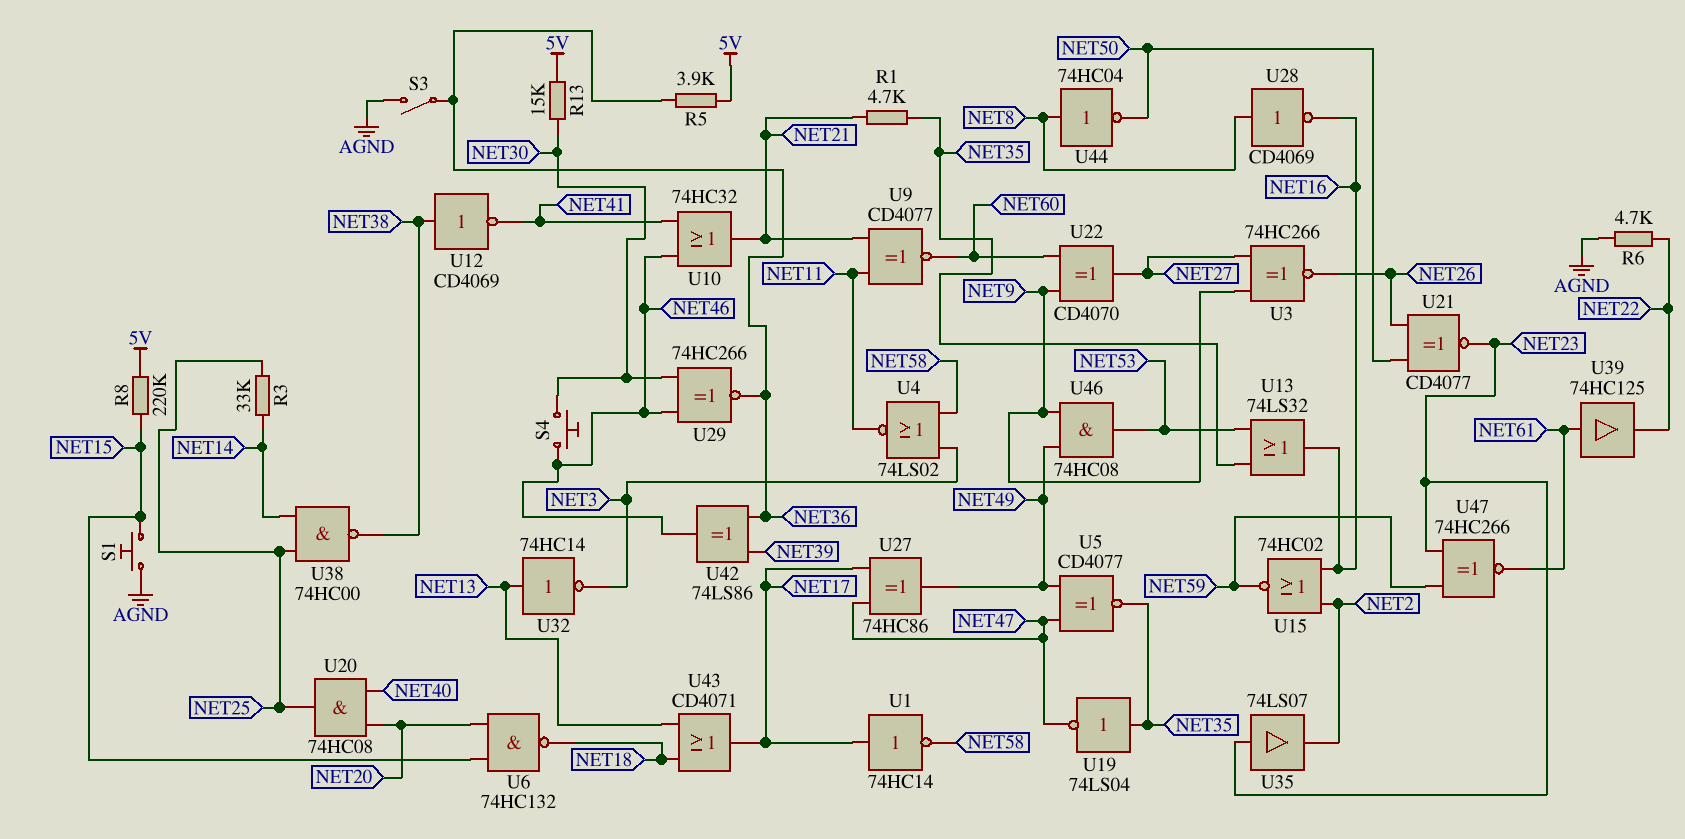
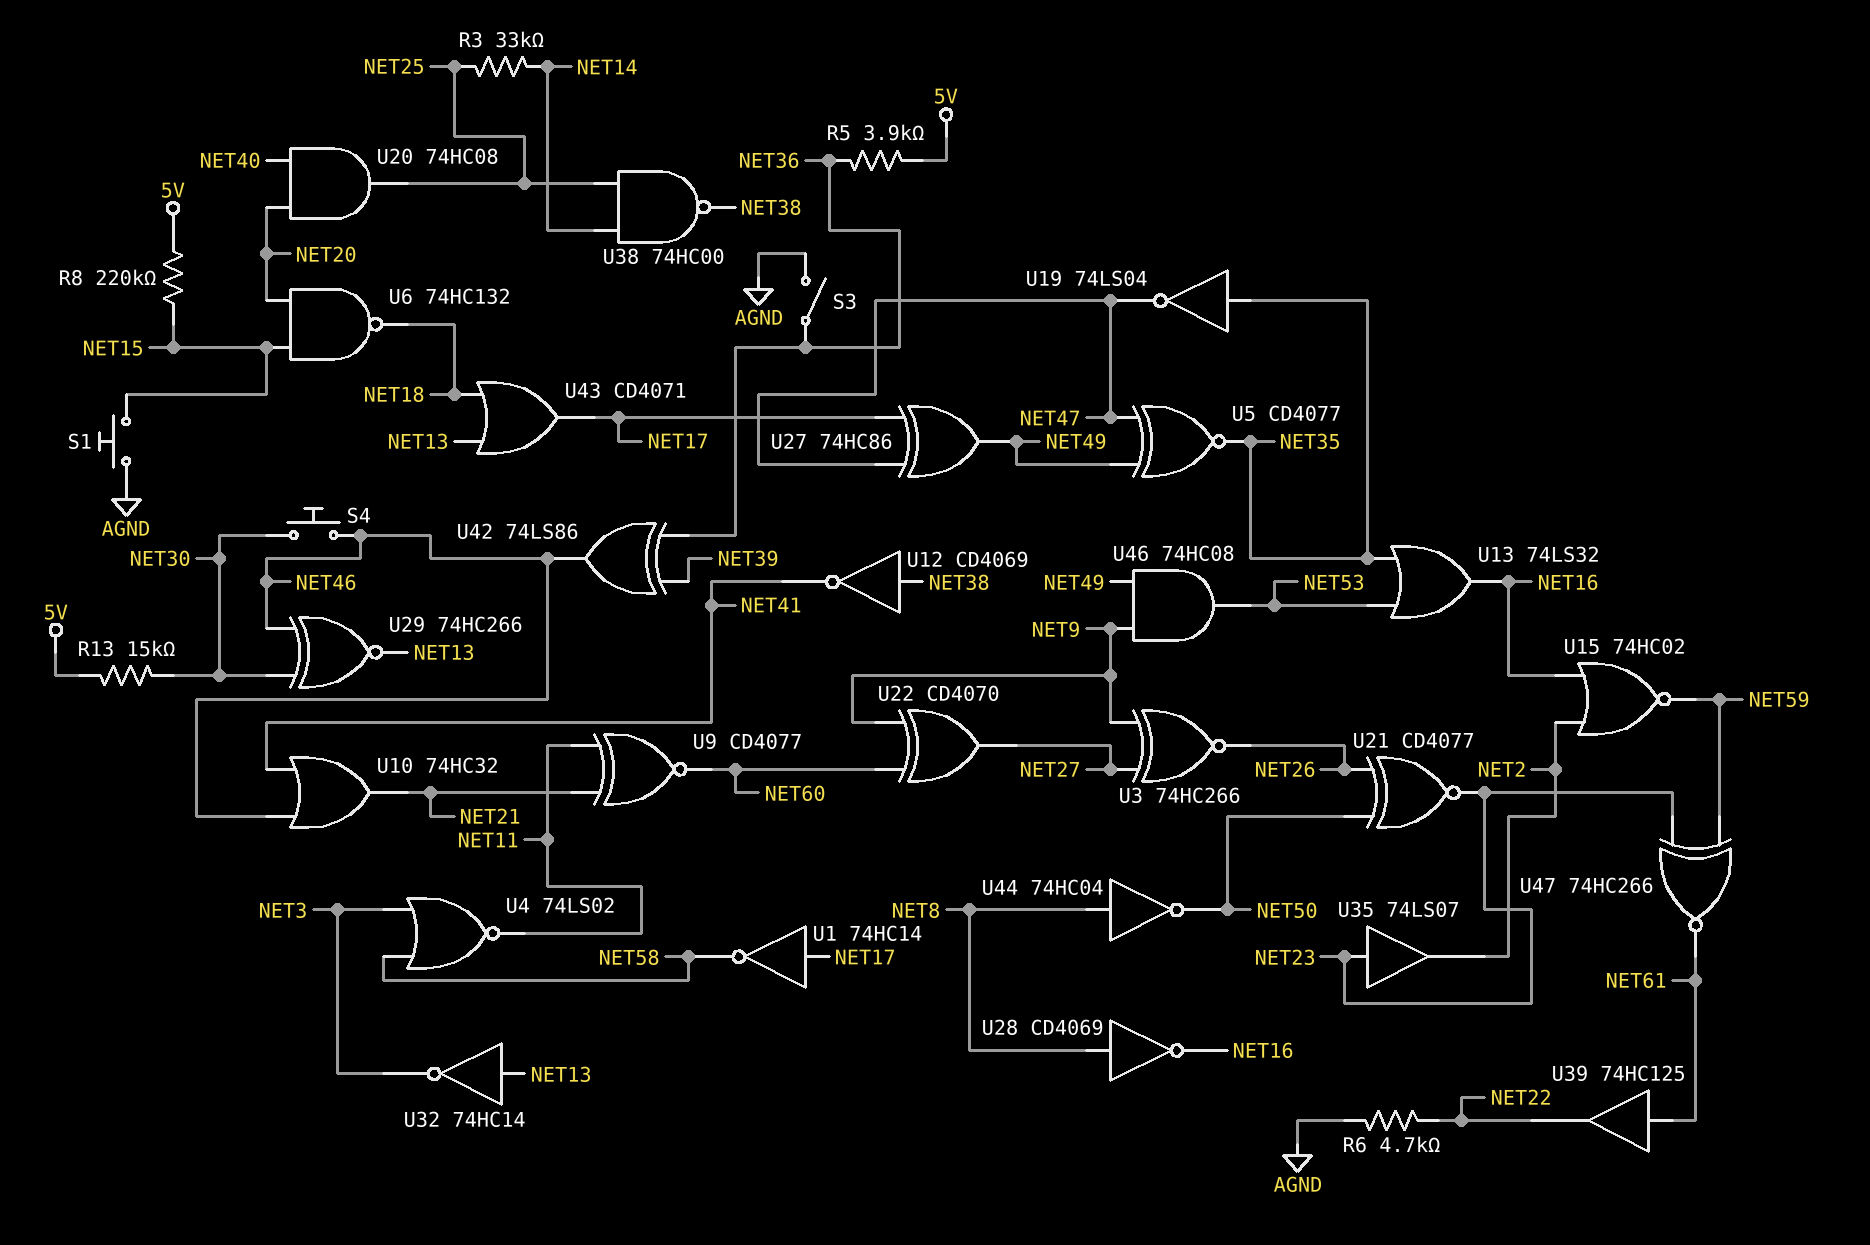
R1: 4.7k (NET21, NET35) -> none
U29: XNOR 74HC266 (in NET30, in NET46, out NET36) -> XNOR 74HC266 (in NET30, in NET46, out NET13)

